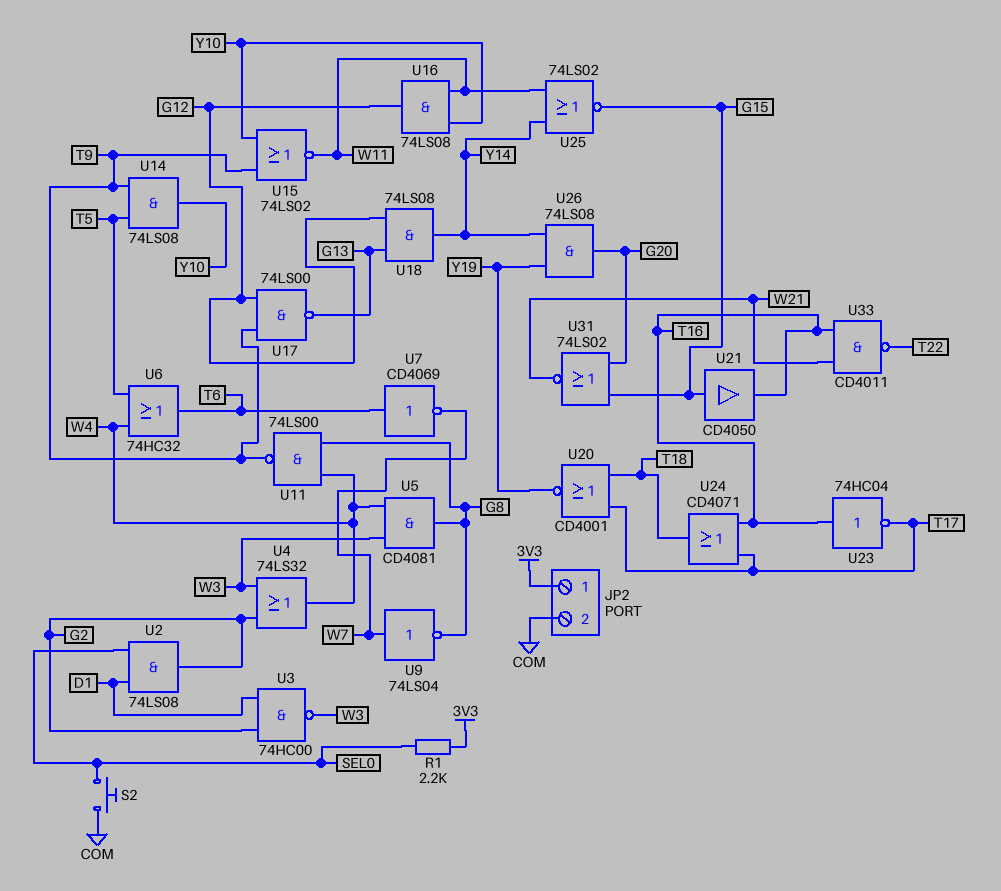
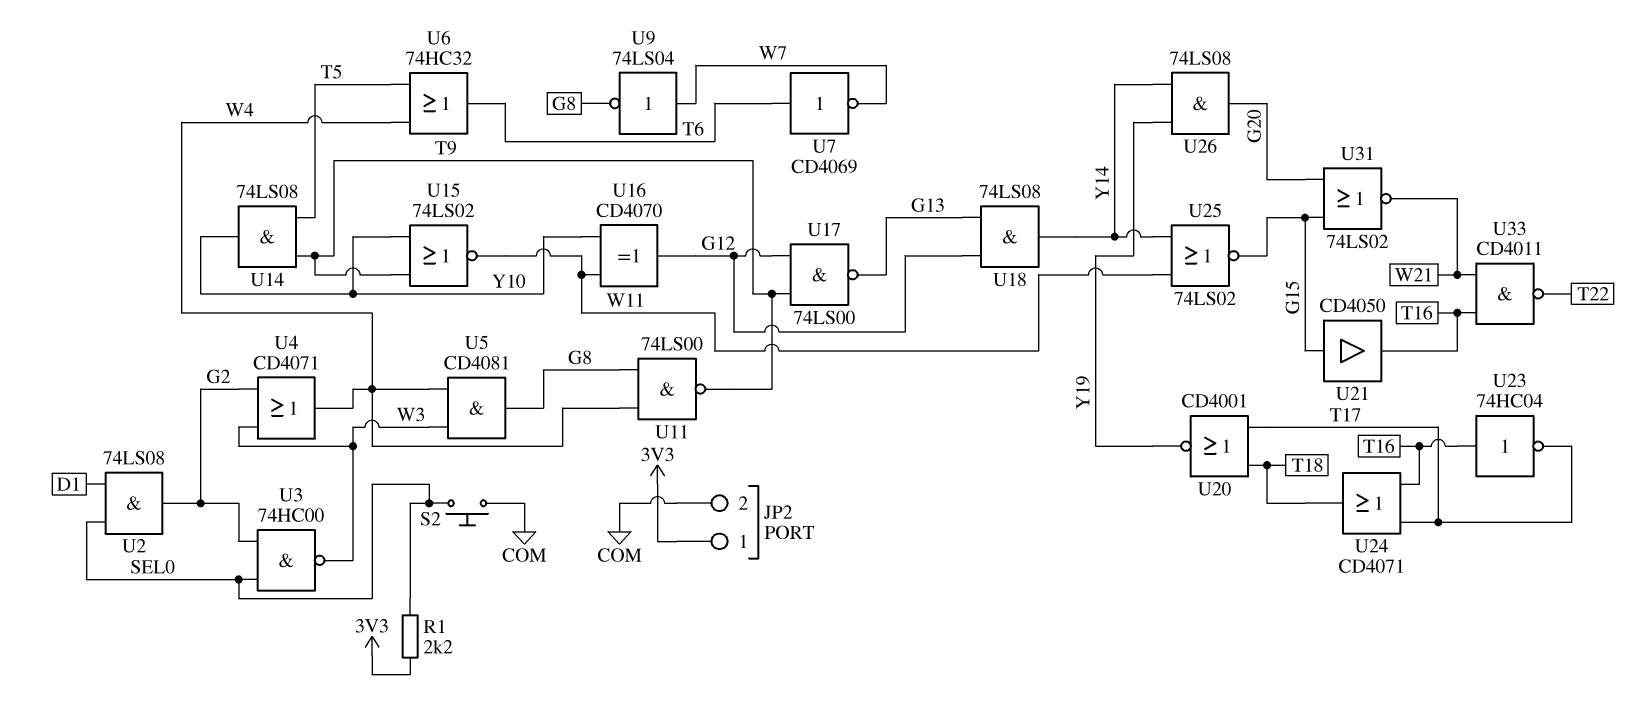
U3: NAND 74HC00 (in D1, in G2, out W3) -> NAND 74HC00 (in G2, in SEL0, out W3)
U4: OR 74LS32 (in G2, in W3, out W4) -> OR CD4071 (in G2, in W3, out W4)
U16: AND 74LS08 (in W11, in Y10, out G12) -> XOR CD4070 (in W11, in Y10, out G12)

